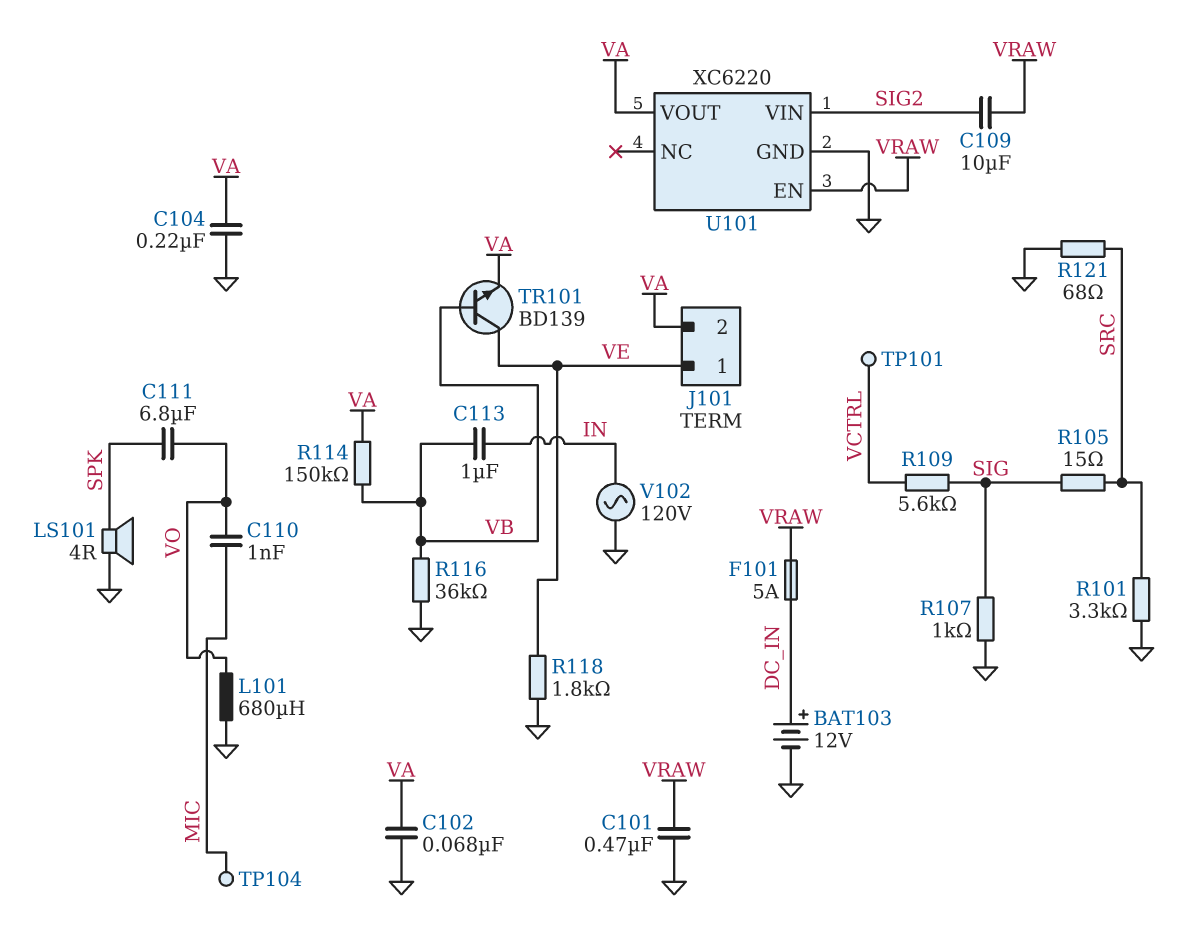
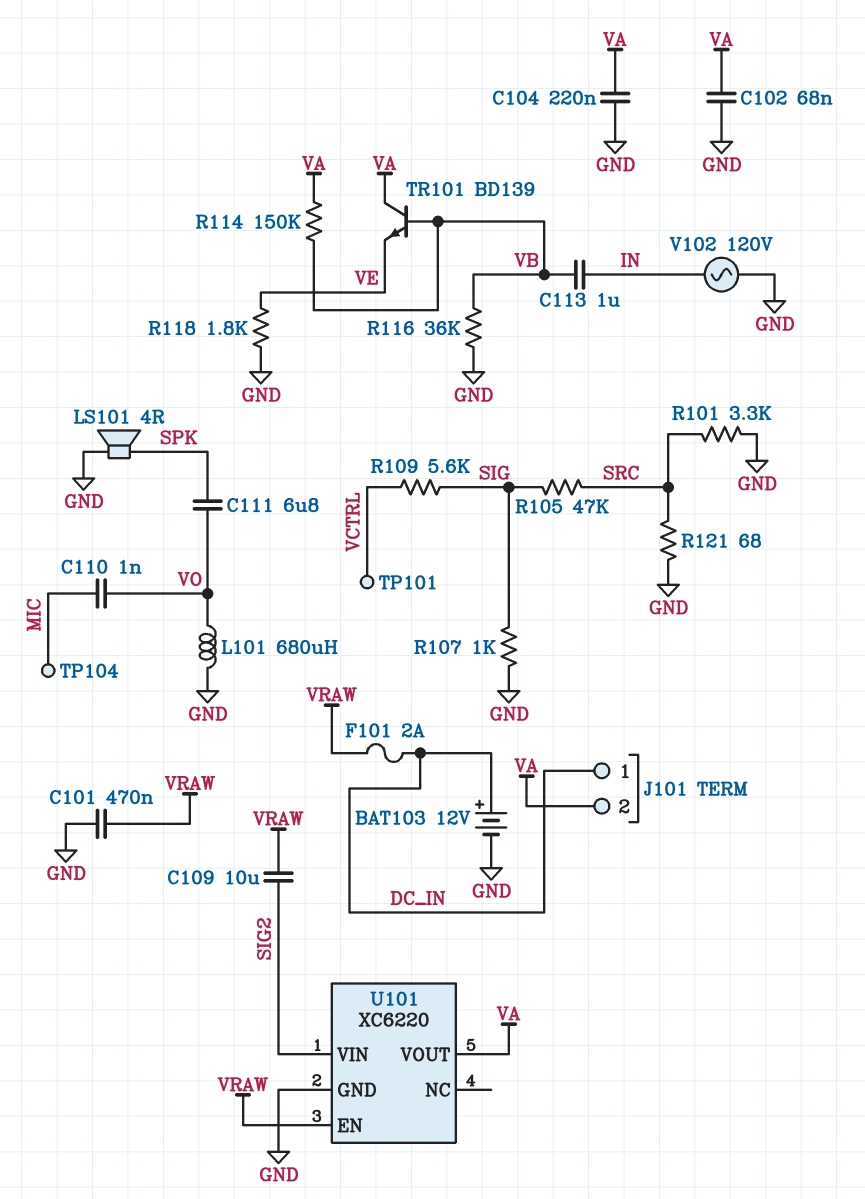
F101: 5A (DC_IN, VRAW) -> 2A (DC_IN, VRAW)
J101 pin 1: VE -> DC_IN
R105: 15 (SIG, SRC) -> 47k (SIG, SRC)
TR101: NPN BD139 (B VB, C VE, E VA) -> NPN BD139 (B VB, C VA, E VE)

